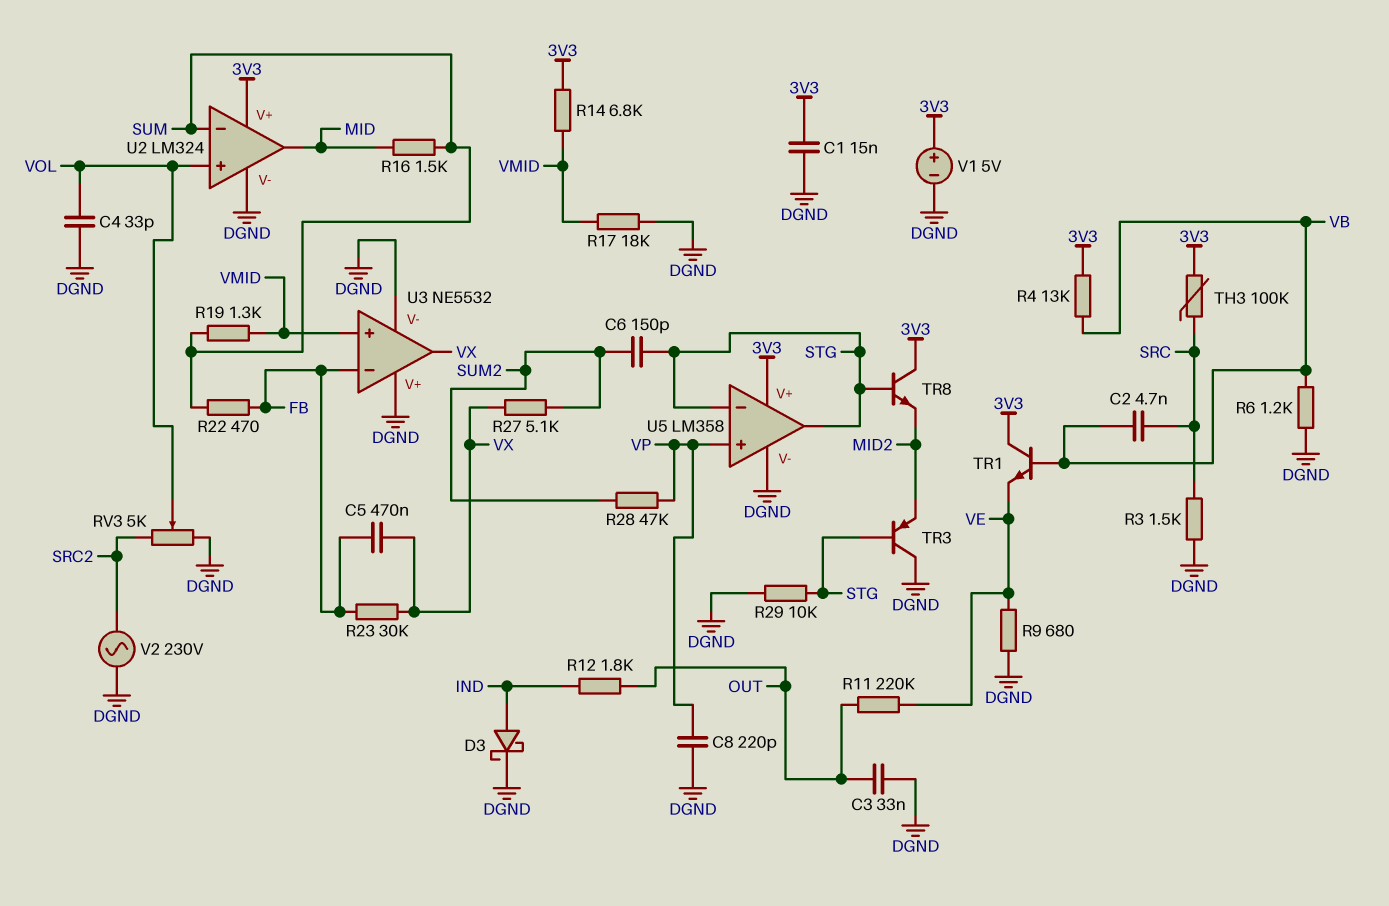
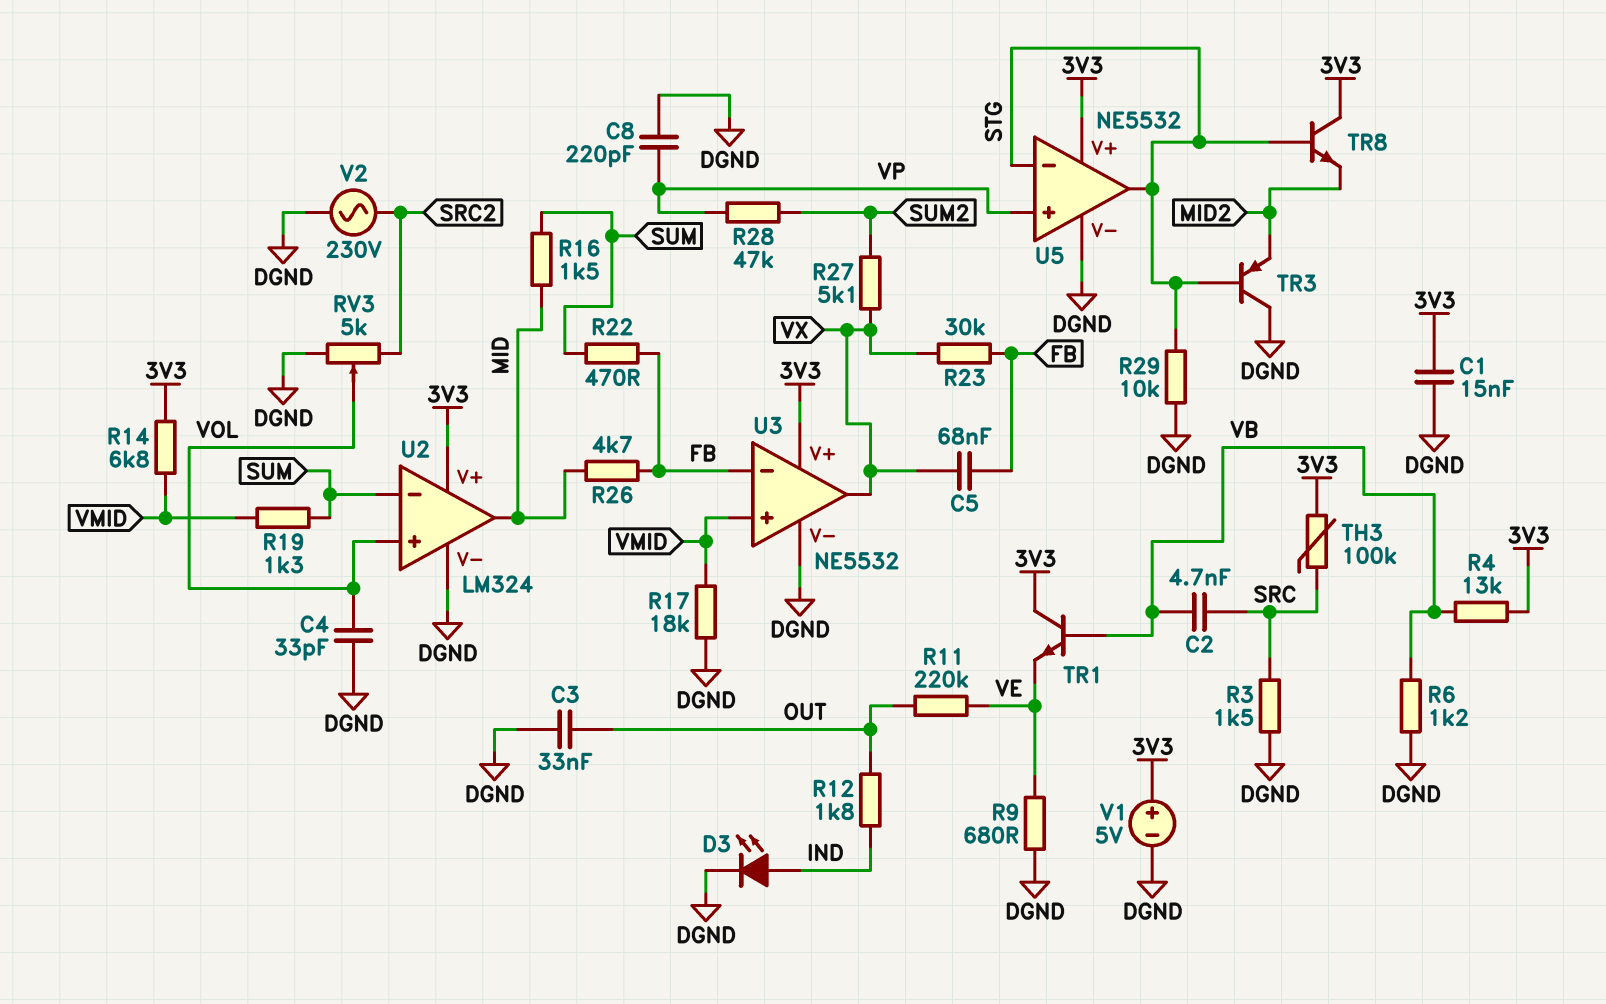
C5: 470nF (FB, VX) -> 68nF (FB, VX)
C6: 150pF (STG, SUM2) -> none
D3: schottky (A IND, K DGND) -> LED (A IND, K DGND)
R26: none -> 4.7k (FB, MID)
U3 pin V+: DGND -> 3V3
U5: LM358 -> NE5532

